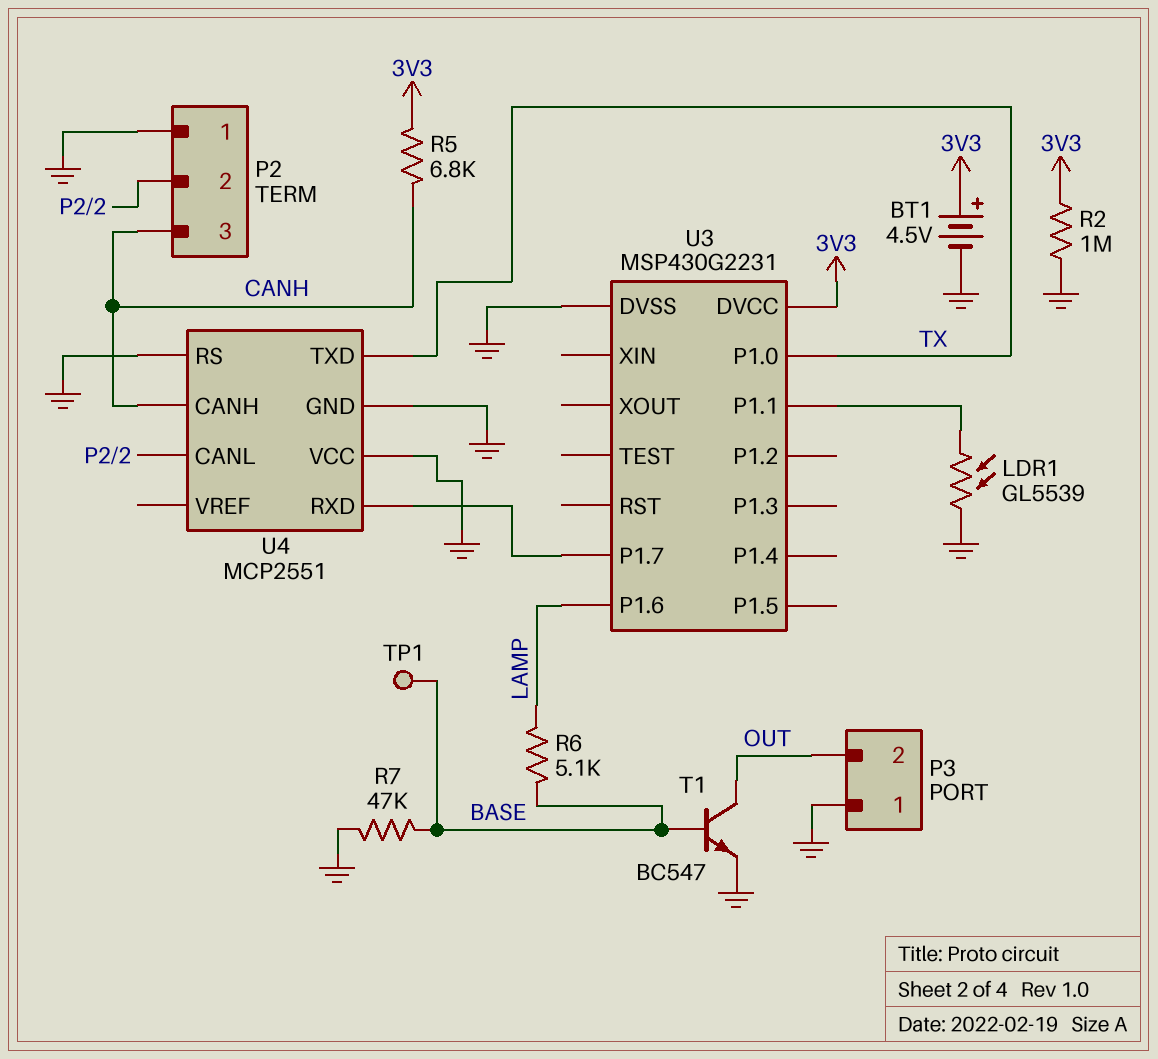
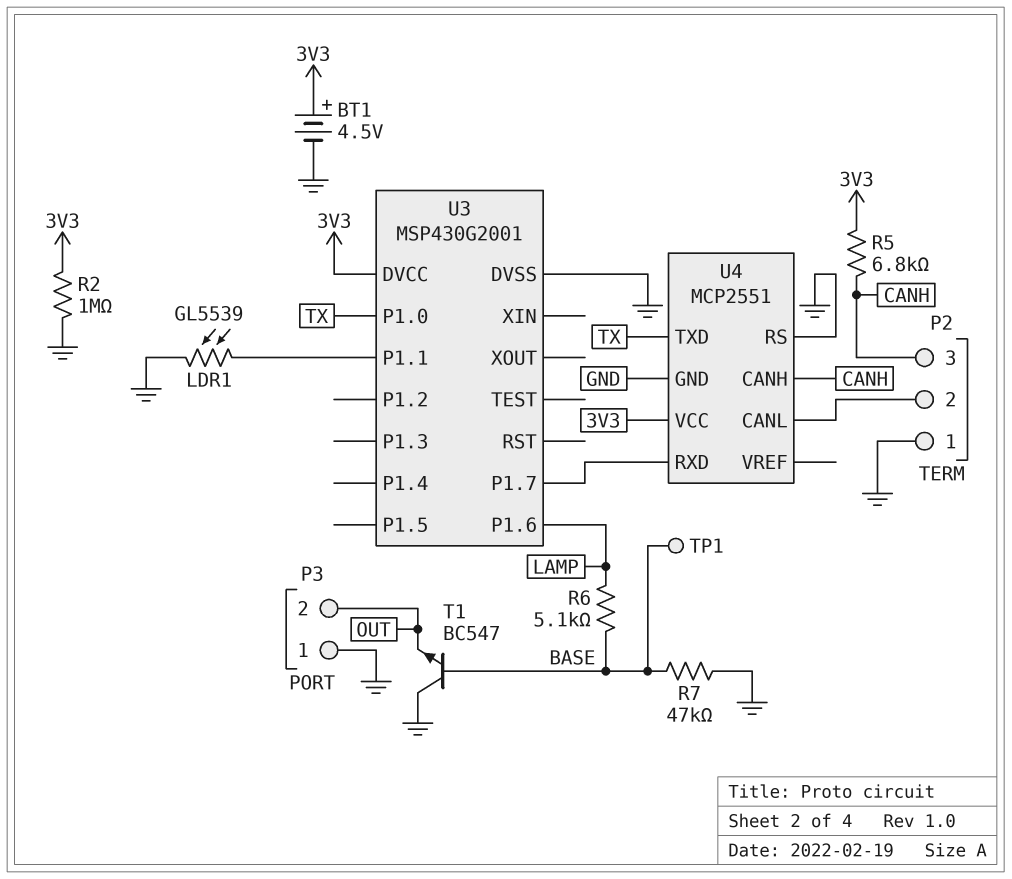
T1: NPN BC547 (B BASE, C OUT, E GND) -> NPN BC547 (B BASE, C GND, E OUT)
U3: MSP430G2231 -> MSP430G2001
U4 pin VCC: GND -> 3V3

